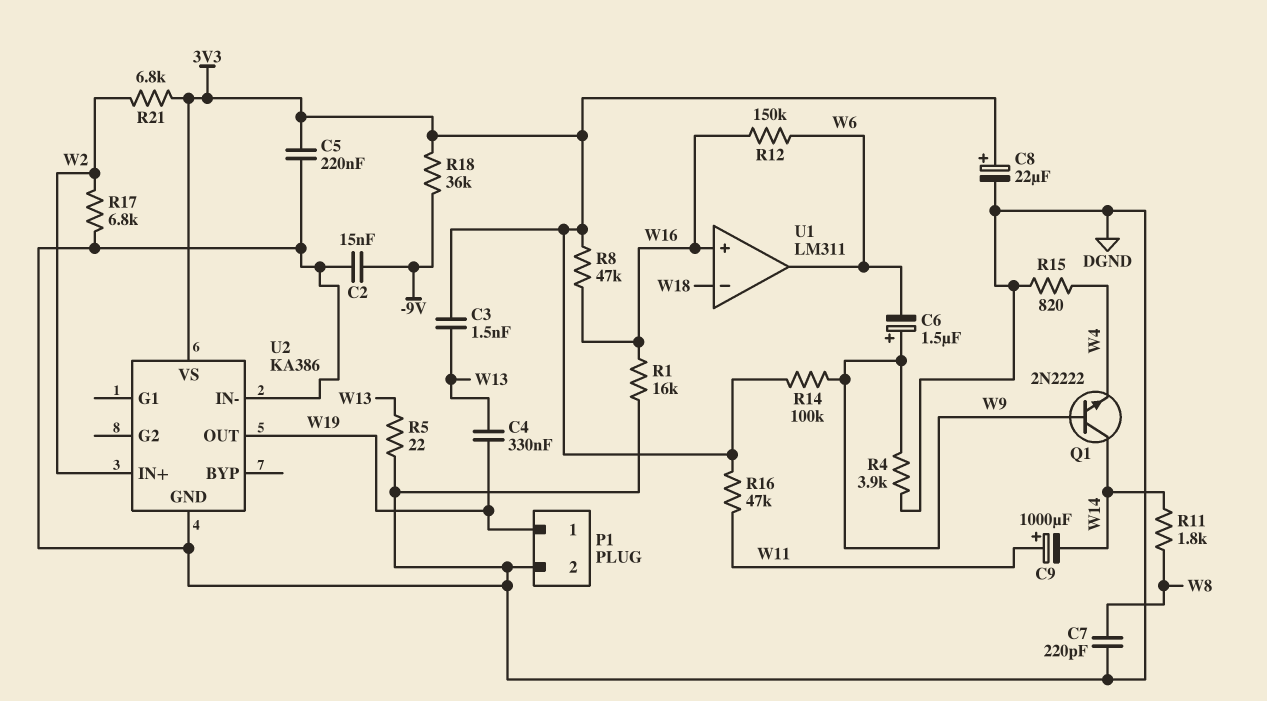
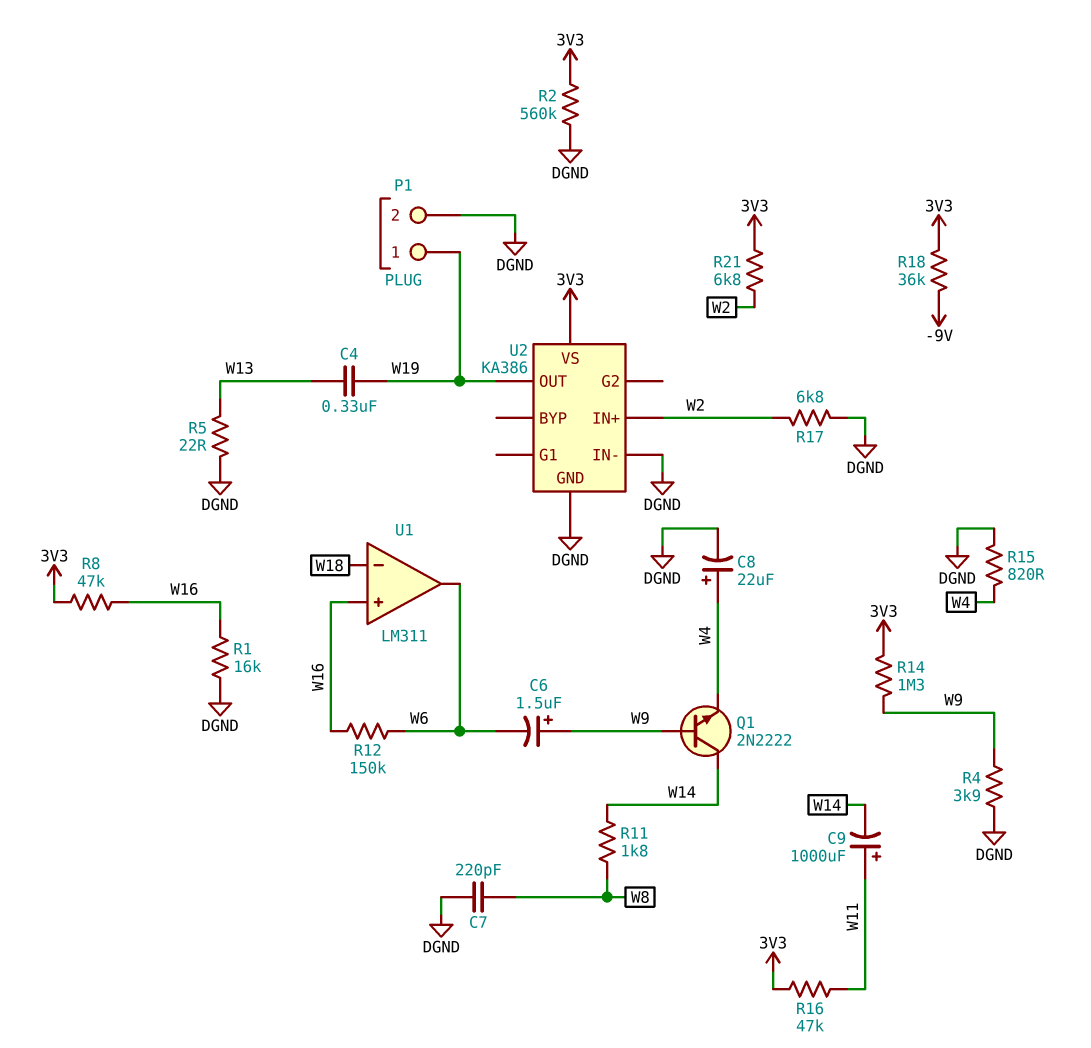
C2: 15nF (-9V, DGND) -> none
C3: 1.5nF (3V3, W13) -> none
C5: 220nF (3V3, DGND) -> none
C8: 22uF (plus 3V3, minus DGND) -> 22uF (plus W4, minus DGND)
R2: none -> 560k (3V3, DGND)
R14: 100k (3V3, W9) -> 1.3M (3V3, W9)

